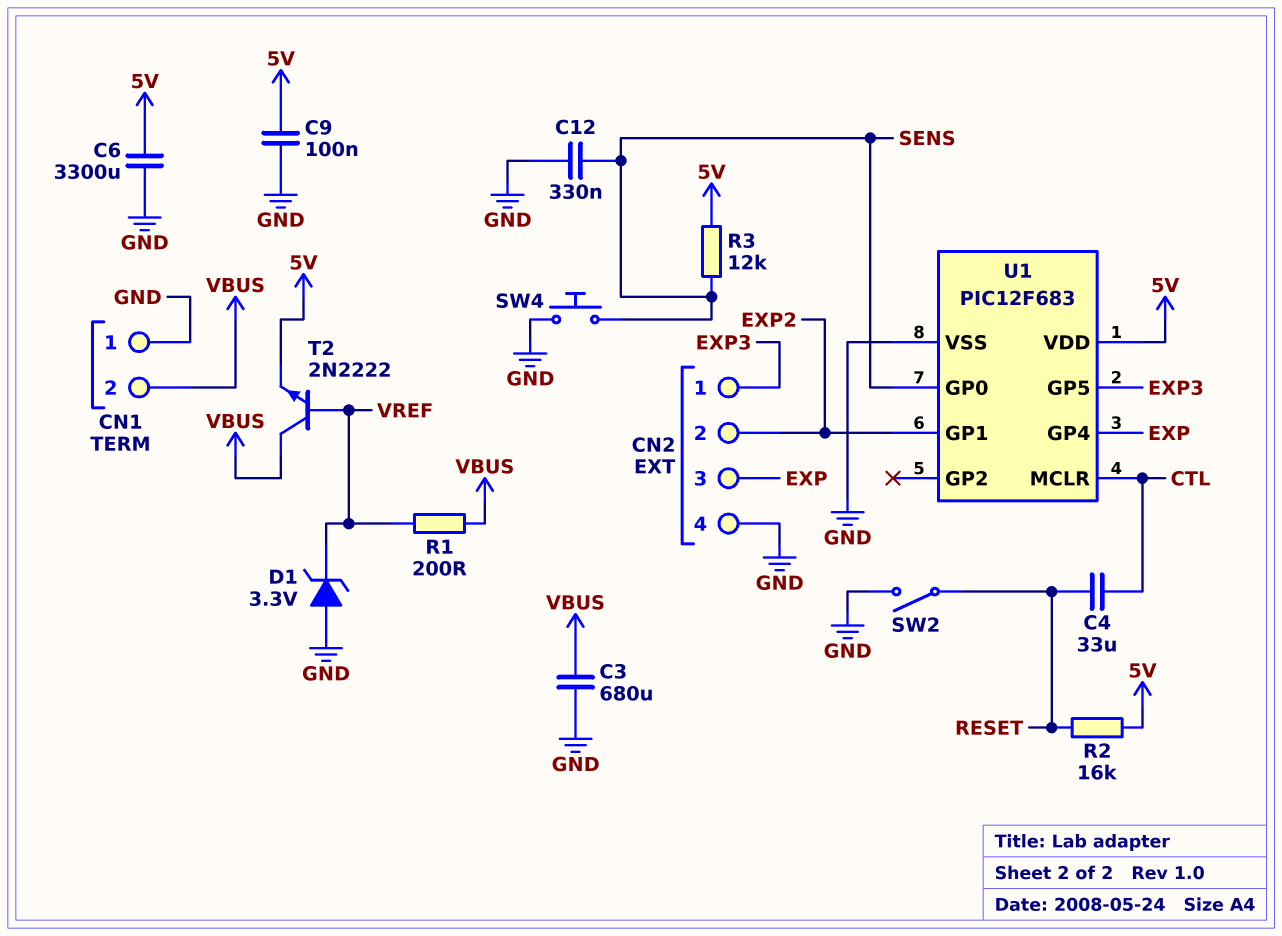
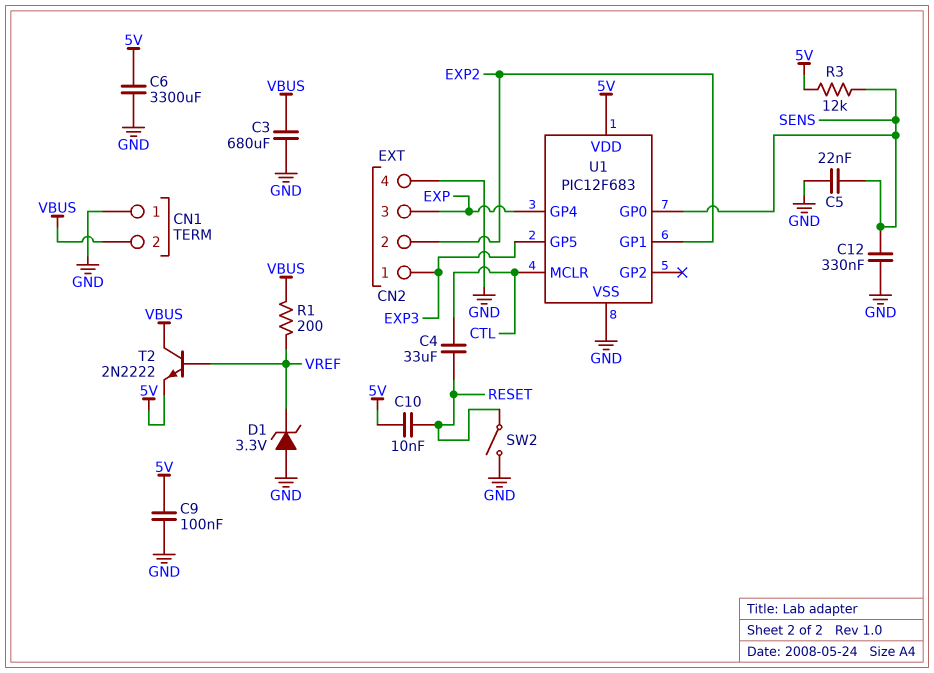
C5: none -> 22nF (GND, SENS)
C10: none -> 10nF (5V, RESET)
R2: 16k (5V, RESET) -> none
SW4: button (GND, SENS) -> none

